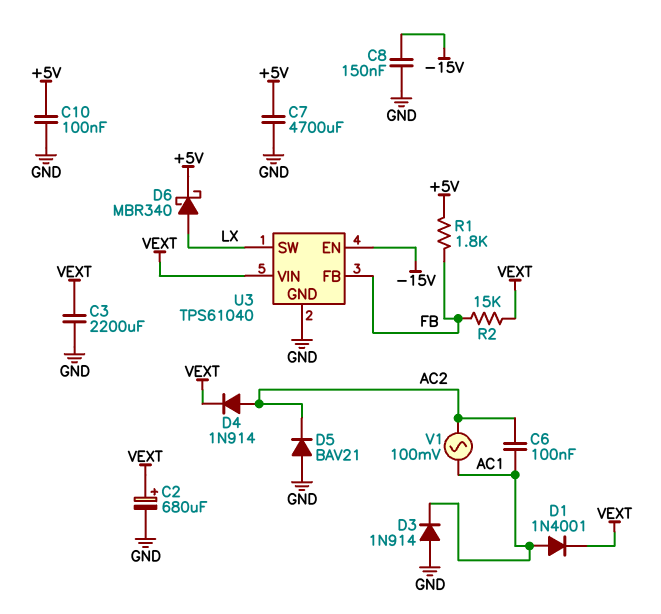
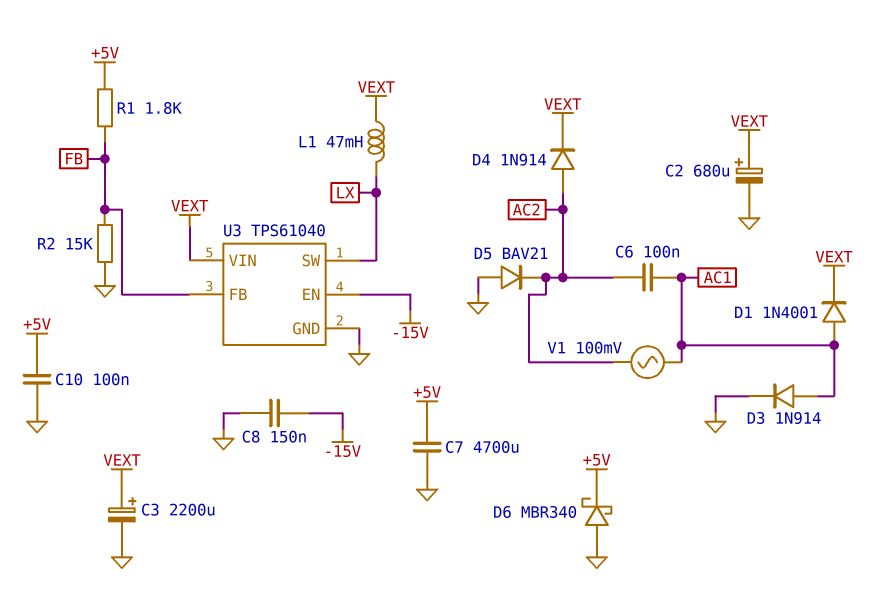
C3: 2200uF (GND, VEXT) -> 2200uF (plus VEXT, minus GND)
D3: diode 1N914 (A GND, K AC1) -> diode 1N914 (A AC1, K GND)
D6: schottky MBR340 (A LX, K +5V) -> schottky MBR340 (A GND, K +5V)
L1: none -> 47mH (LX, VEXT)
R2: 15k (FB, VEXT) -> 15k (FB, GND)

